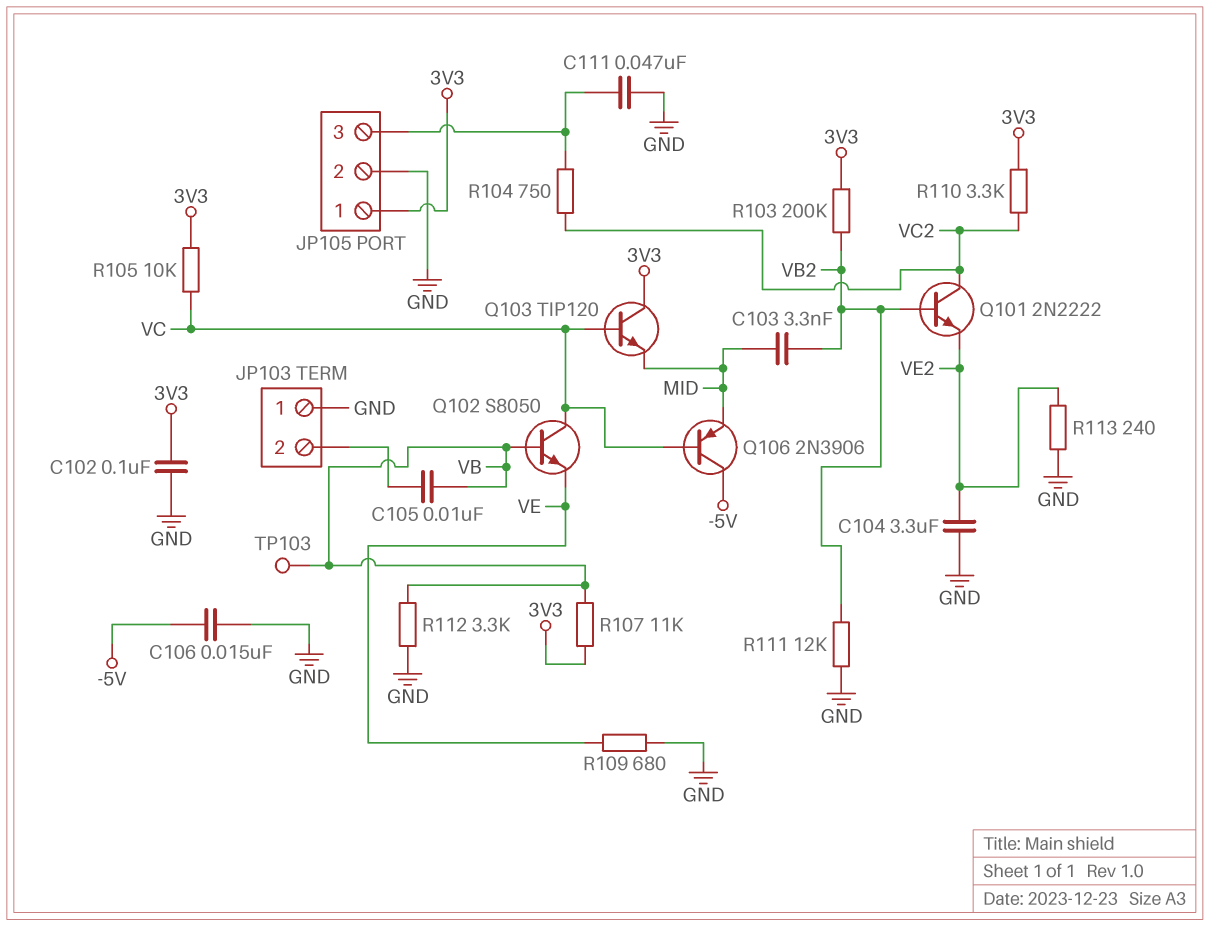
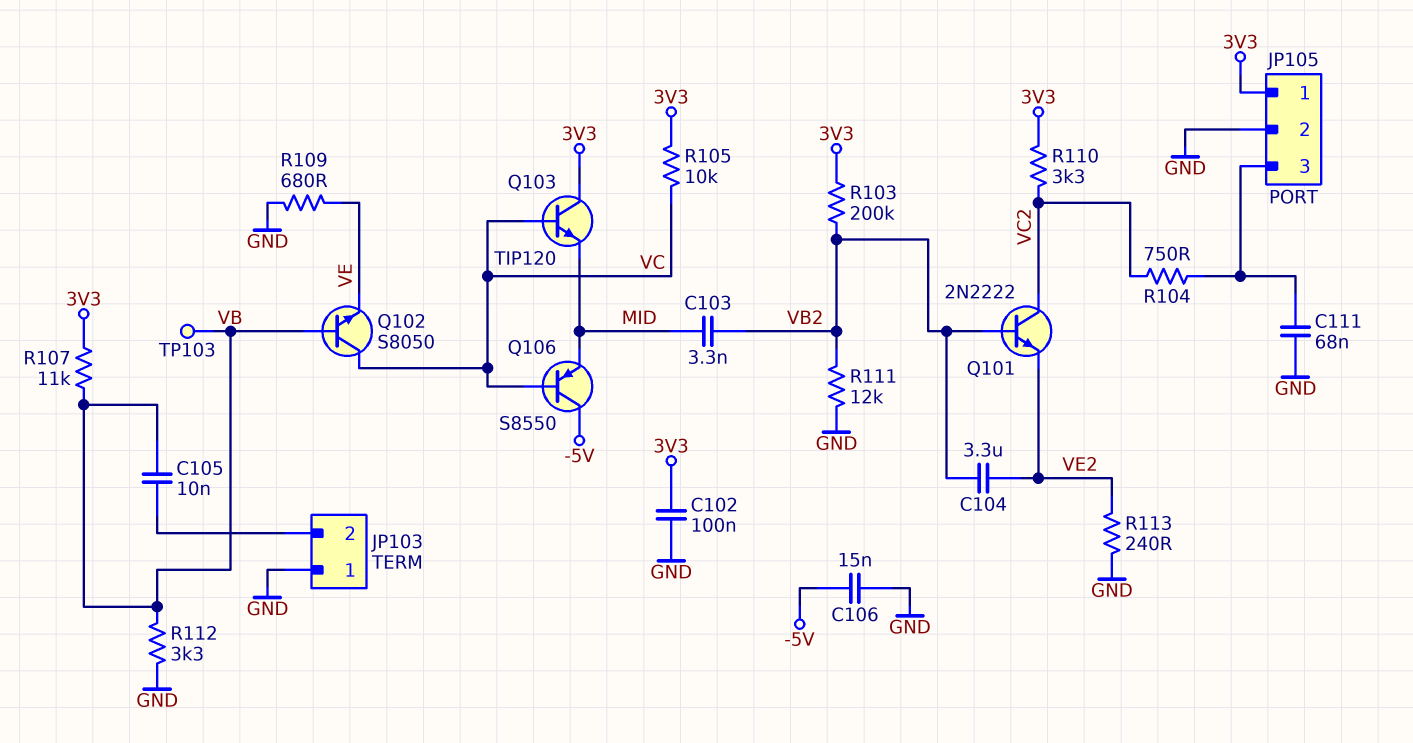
C104: 3.3uF (GND, VE2) -> 3.3uF (VB2, VE2)
C111: 47nF (GND, JP105/3) -> 68nF (GND, JP105/3)
Q106: PNP 2N3906 (B VC, C -5V, E MID) -> PNP S8550 (B VC, C -5V, E MID)

